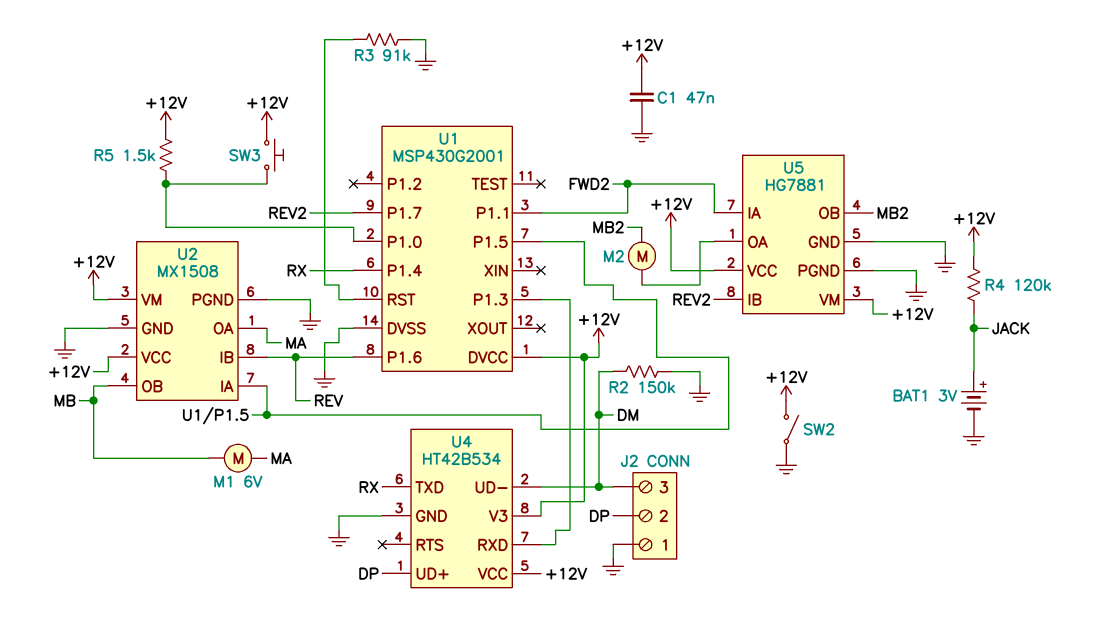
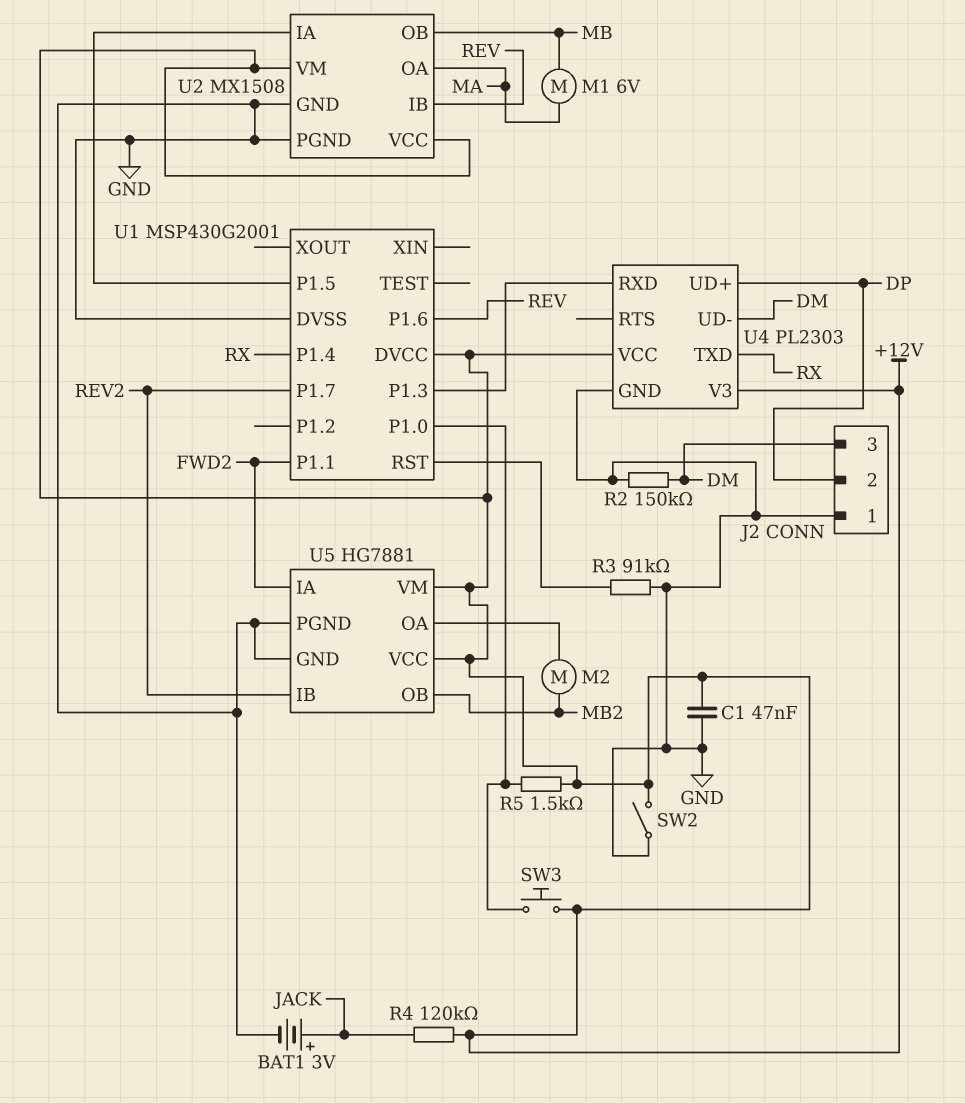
U4: HT42B534 -> PL2303

